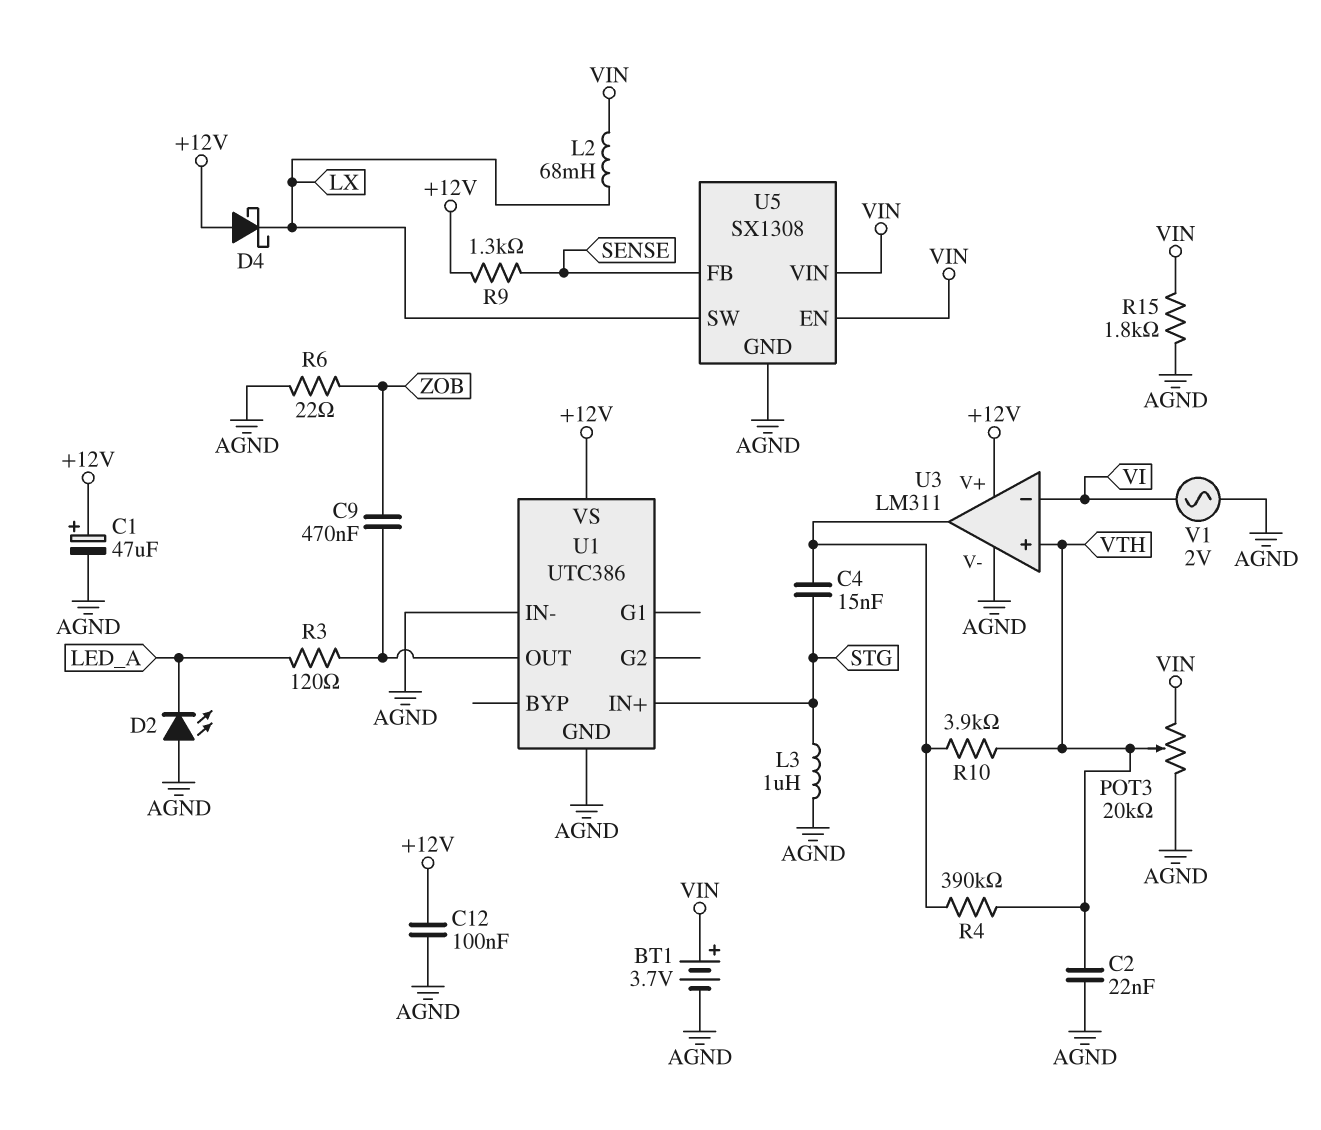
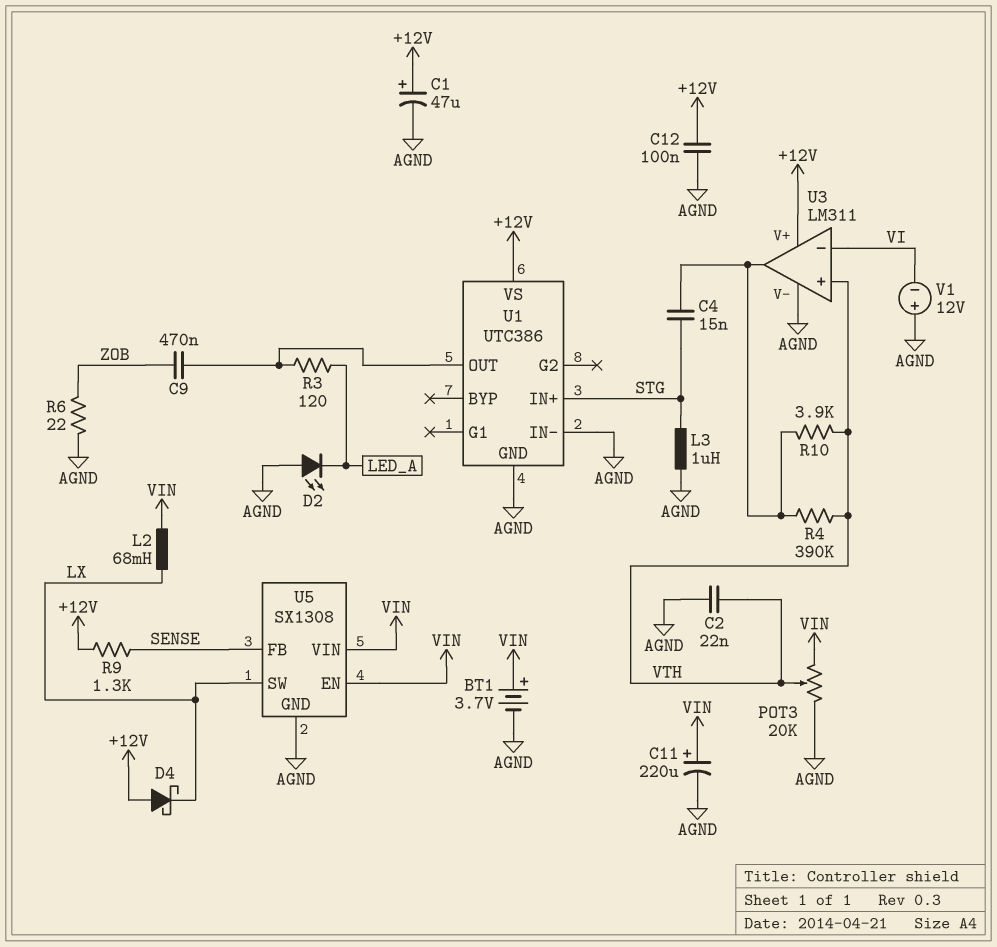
C11: none -> 220uF (plus VIN, minus AGND)
R15: 1.8k (AGND, VIN) -> none
V1: AC 2V (AGND, VI) -> 12V (plus AGND, minus VI)

